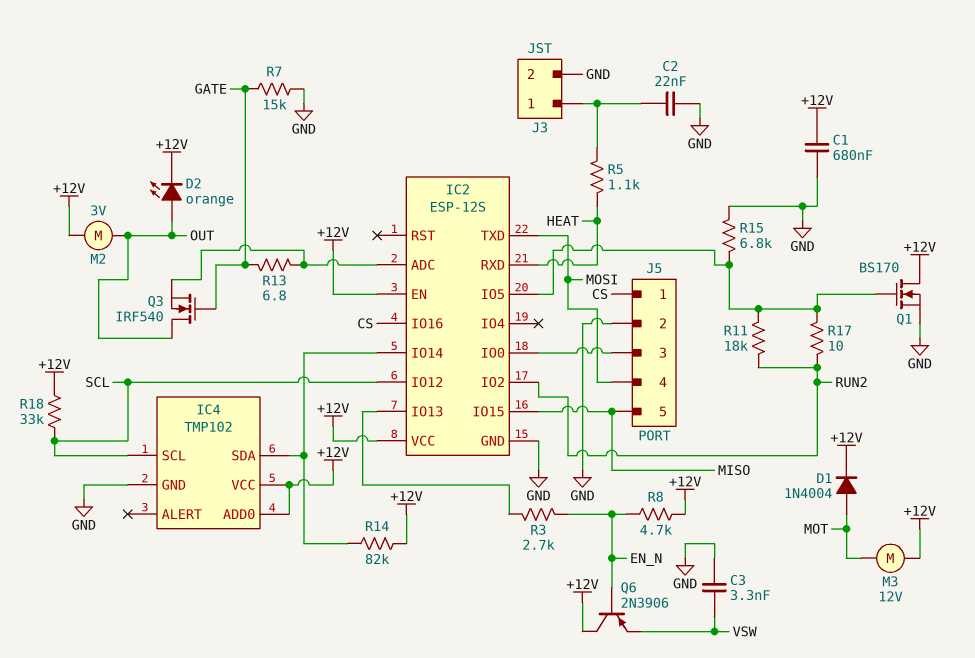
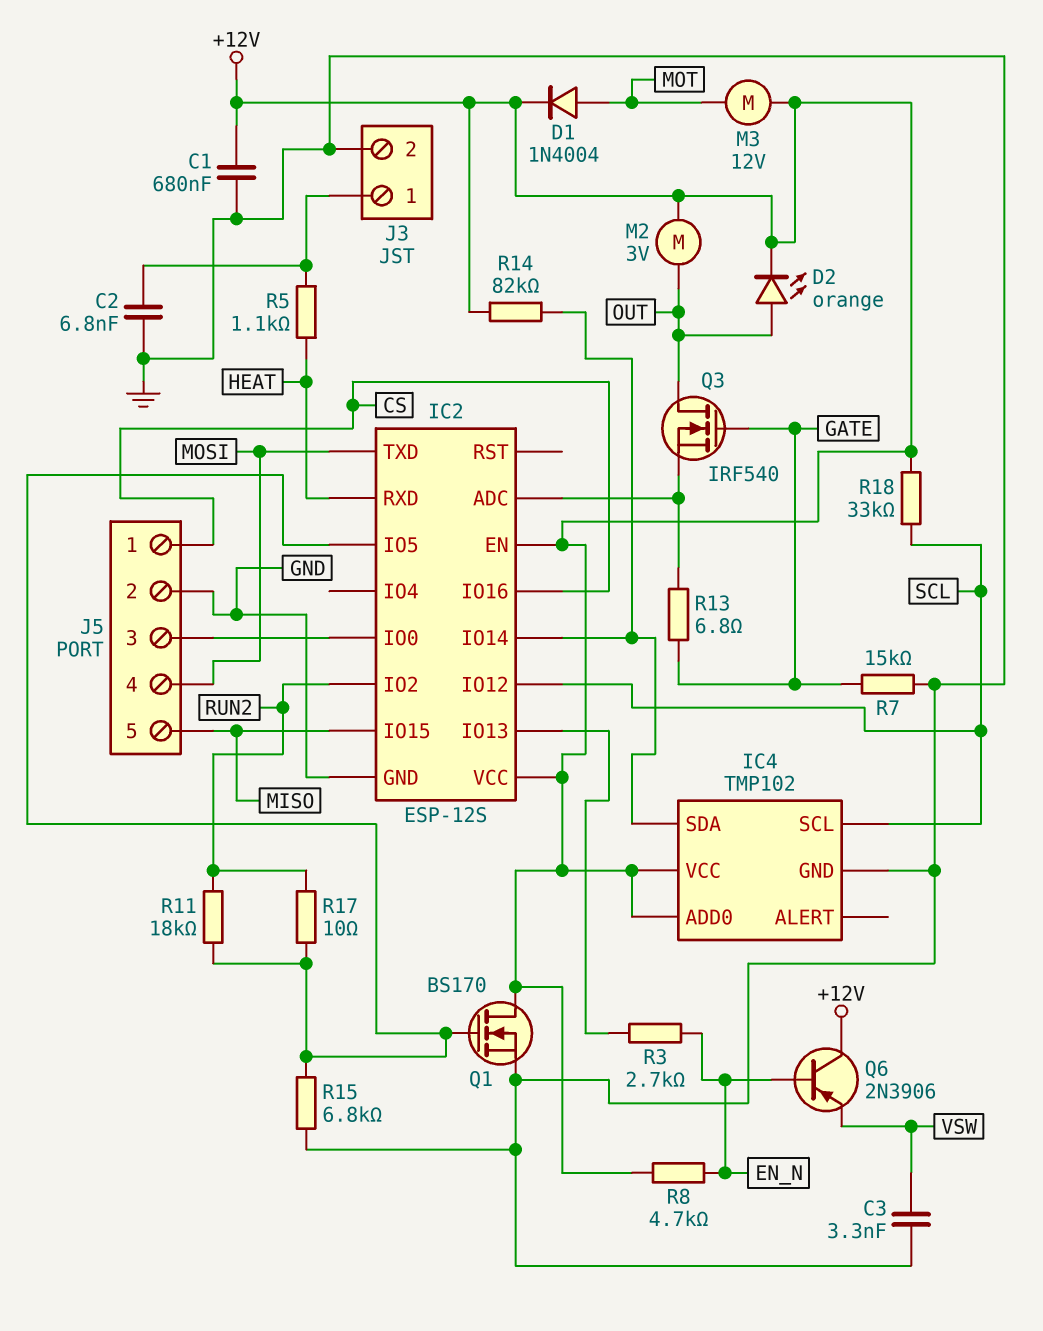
C2: 22nF (GND, J3/1) -> 6.8nF (GND, J3/1)

